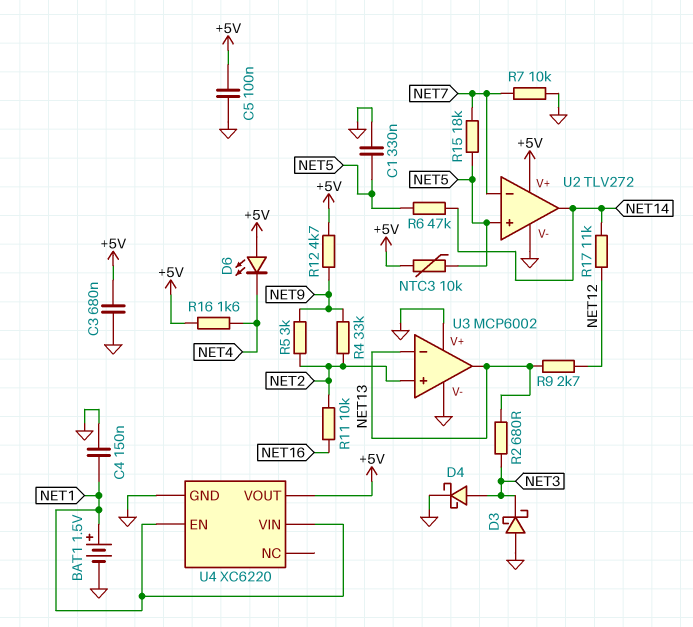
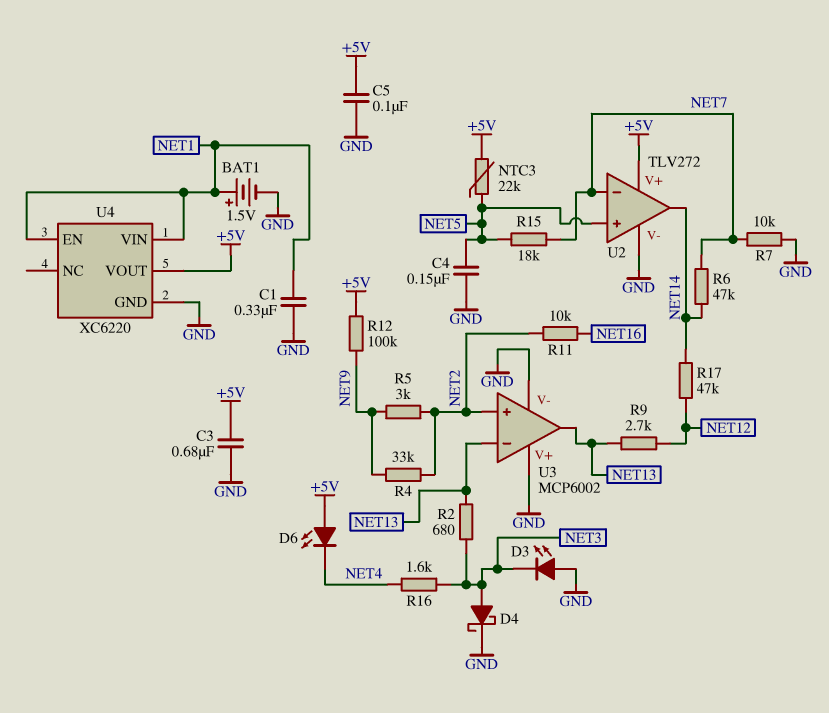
C1: 330nF (GND, NET5) -> 330nF (GND, NET1)
C4: 150nF (GND, NET1) -> 150nF (GND, NET5)
D3: schottky (A GND, K NET3) -> LED (A GND, K NET3)
NTC3: 10k (+5V, NET5) -> 22k (+5V, NET5)
R6: 47k (NET5, NET14) -> 47k (NET7, NET14)
R12: 4.7k (+5V, NET9) -> 100k (+5V, NET9)
R16: 1.6k (+5V, NET4) -> 1.6k (NET3, NET4)
R17: 11k (NET12, NET14) -> 47k (NET12, NET14)

